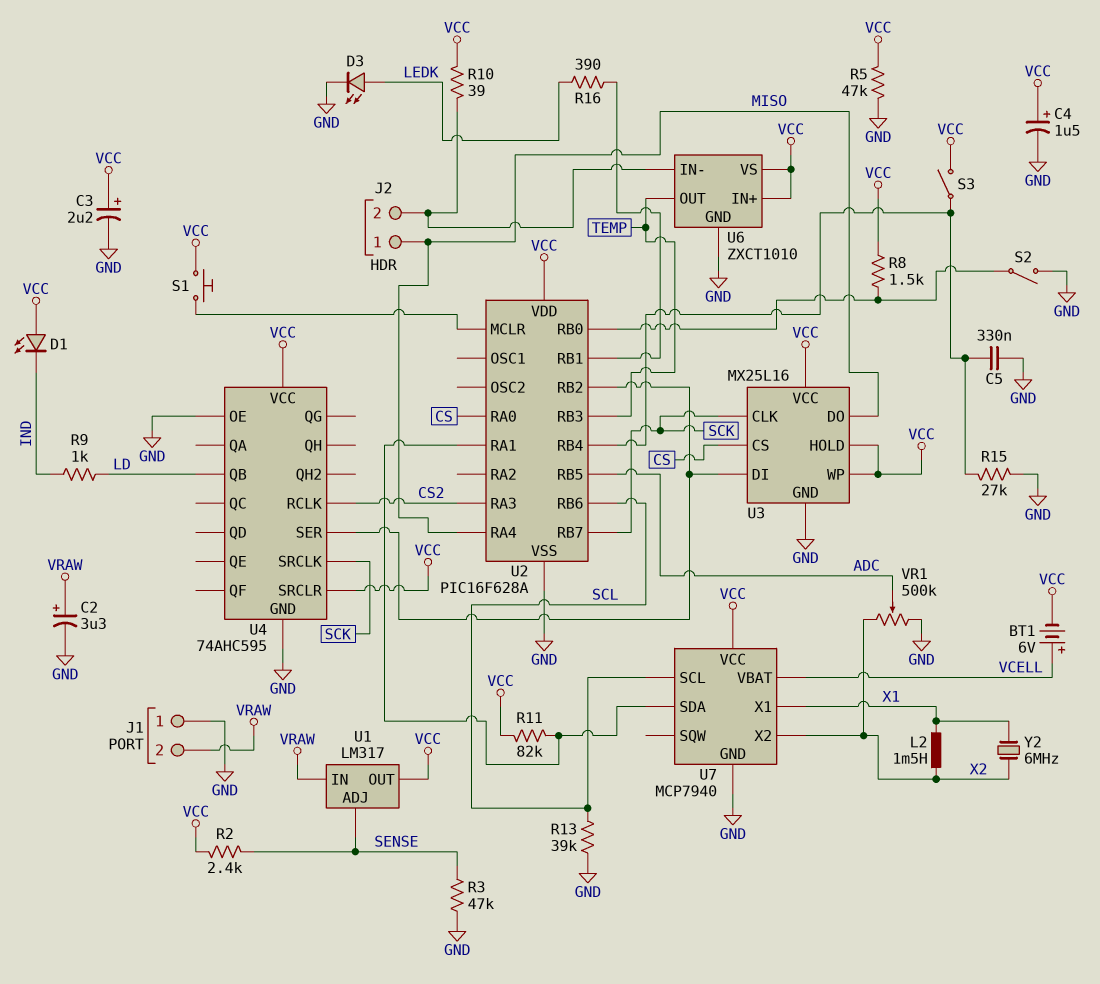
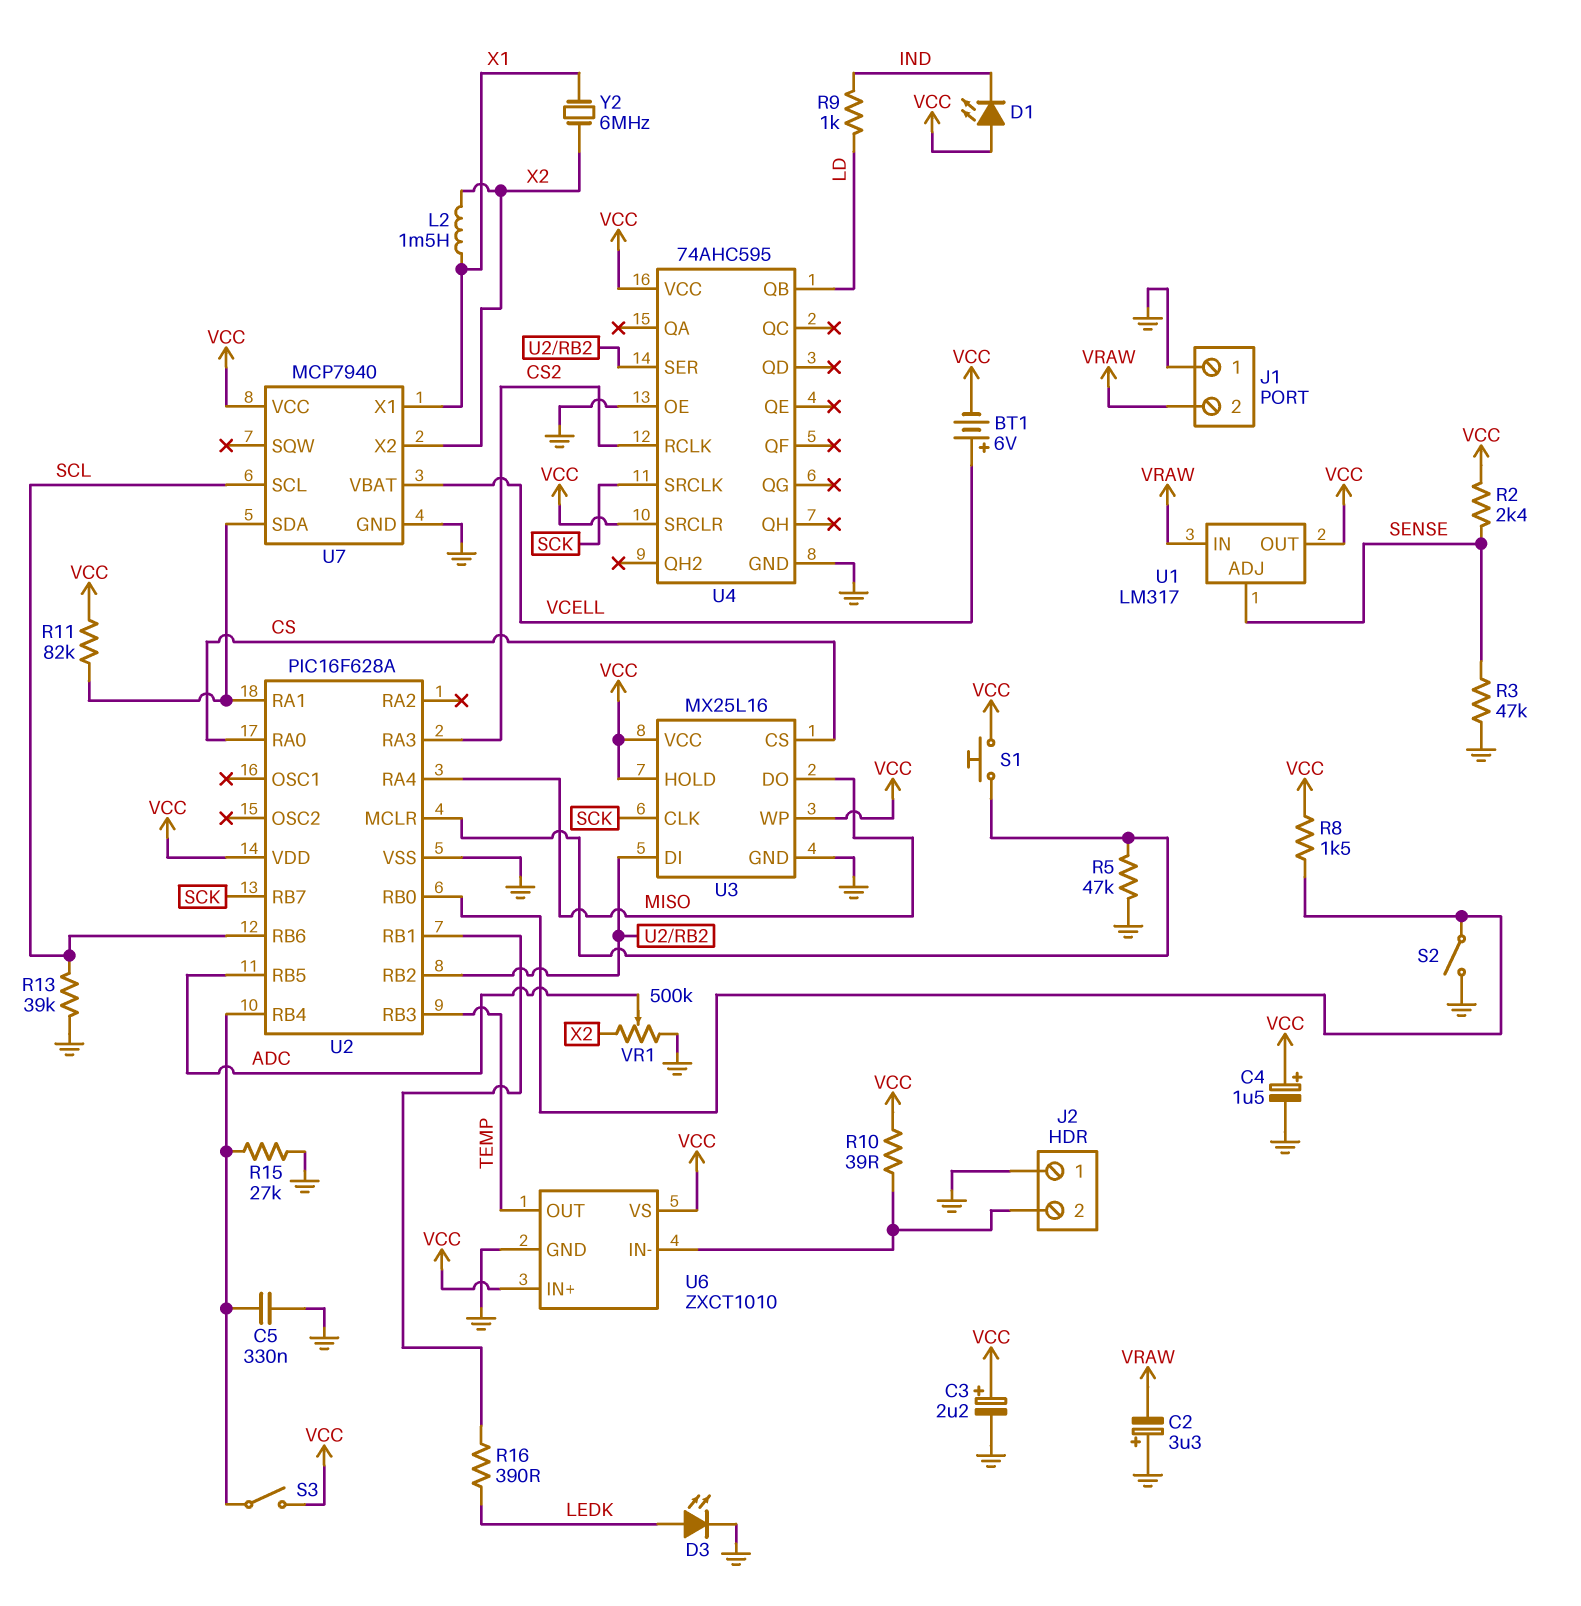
C2: 3.3uF (plus VRAW, minus GND) -> 3.3uF (plus GND, minus VRAW)
J2 pin 1: MISO -> GND
R5: 47k (GND, VCC) -> 47k (GND, U2/MCLR)

